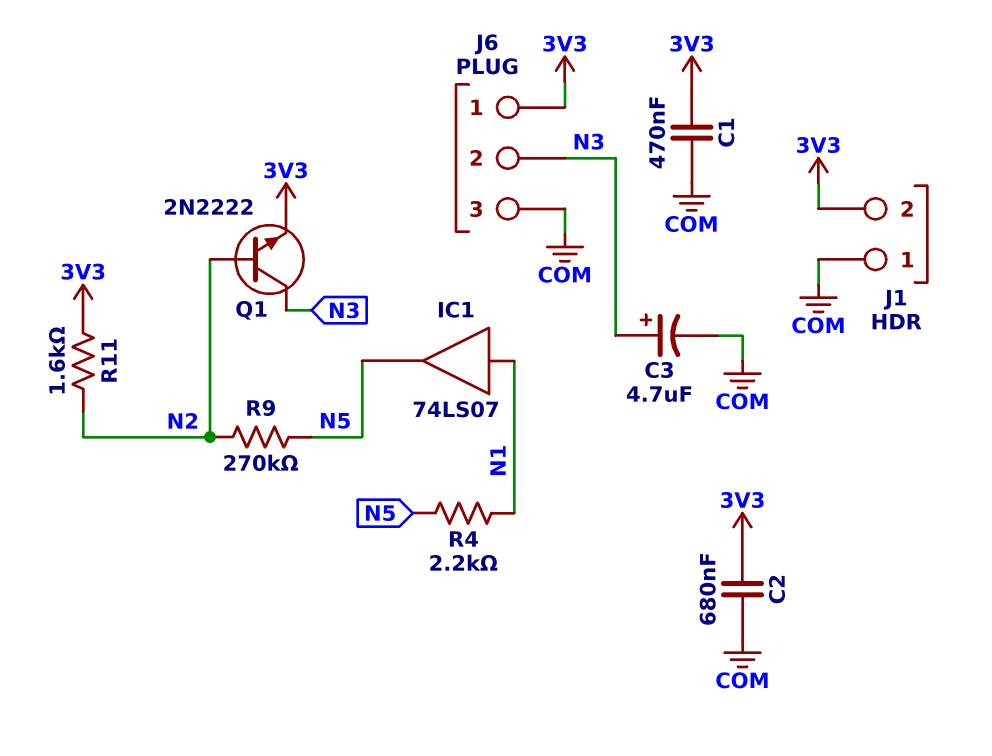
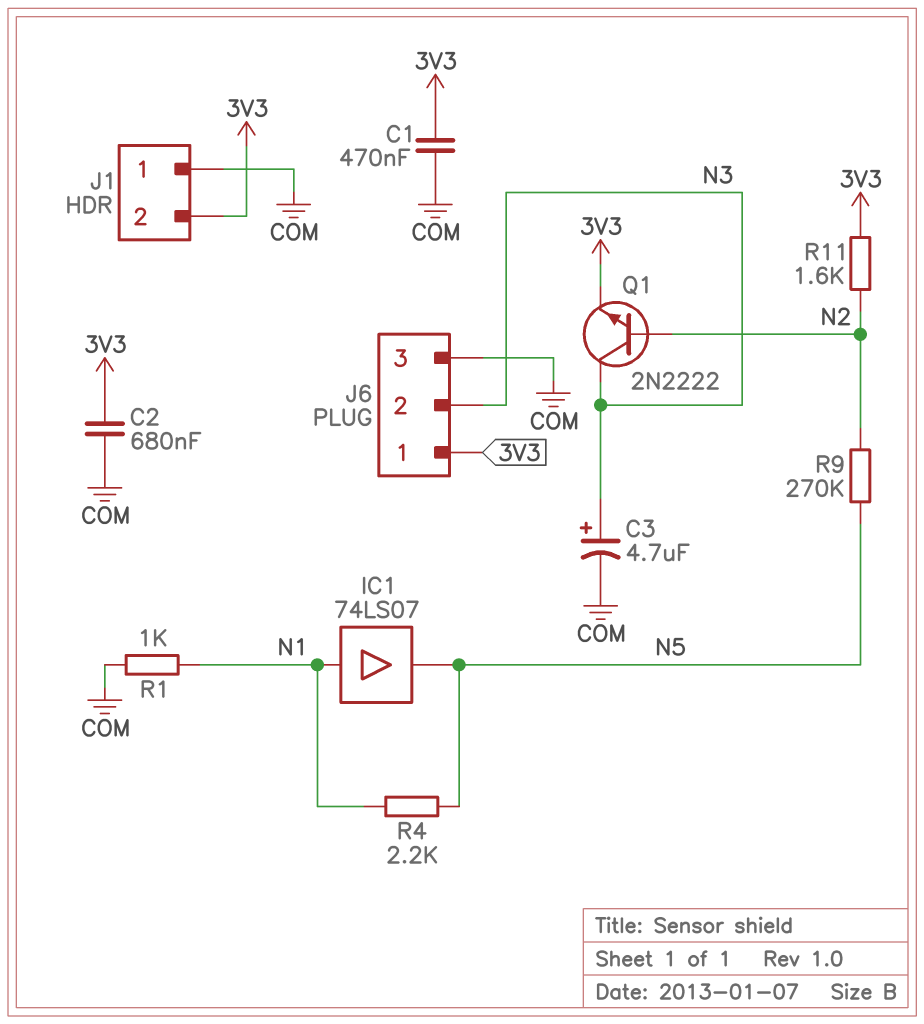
R1: none -> 1k (COM, N1)

